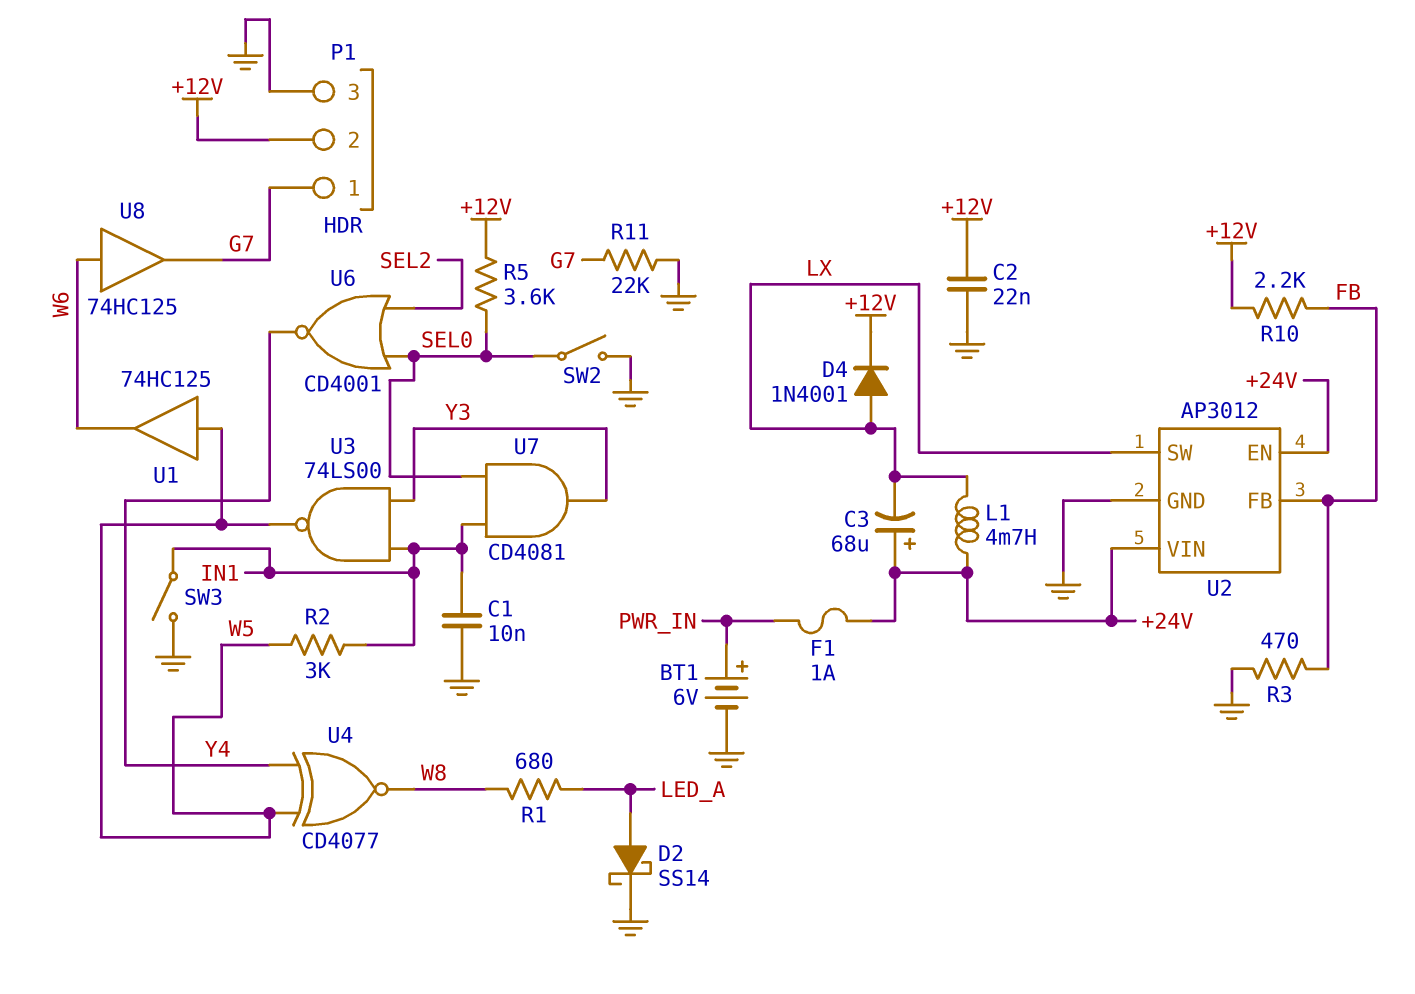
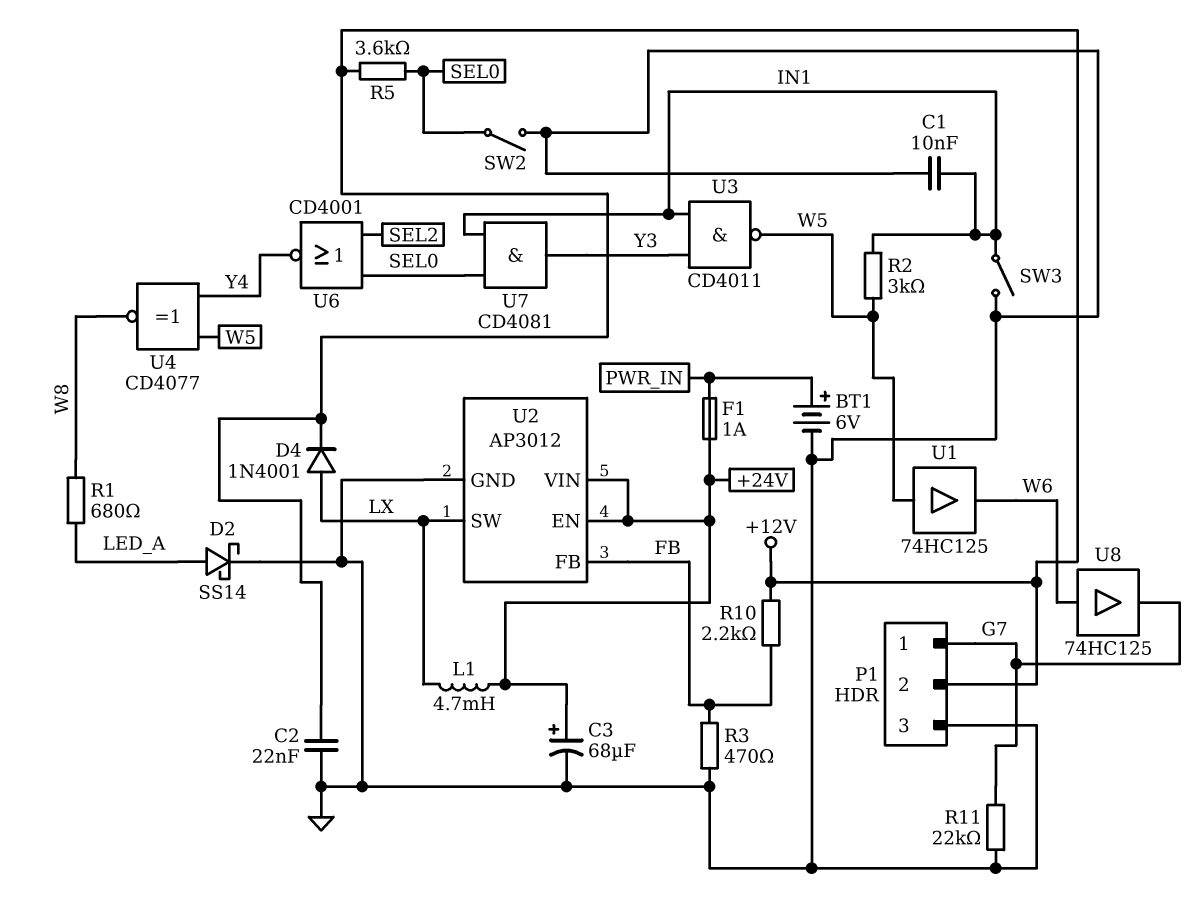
C3: 68uF (plus +24V, minus LX) -> 68uF (plus +24V, minus GND)
U3: NAND 74LS00 (in IN1, in Y3, out W5) -> NAND CD4011 (in IN1, in Y3, out W5)

